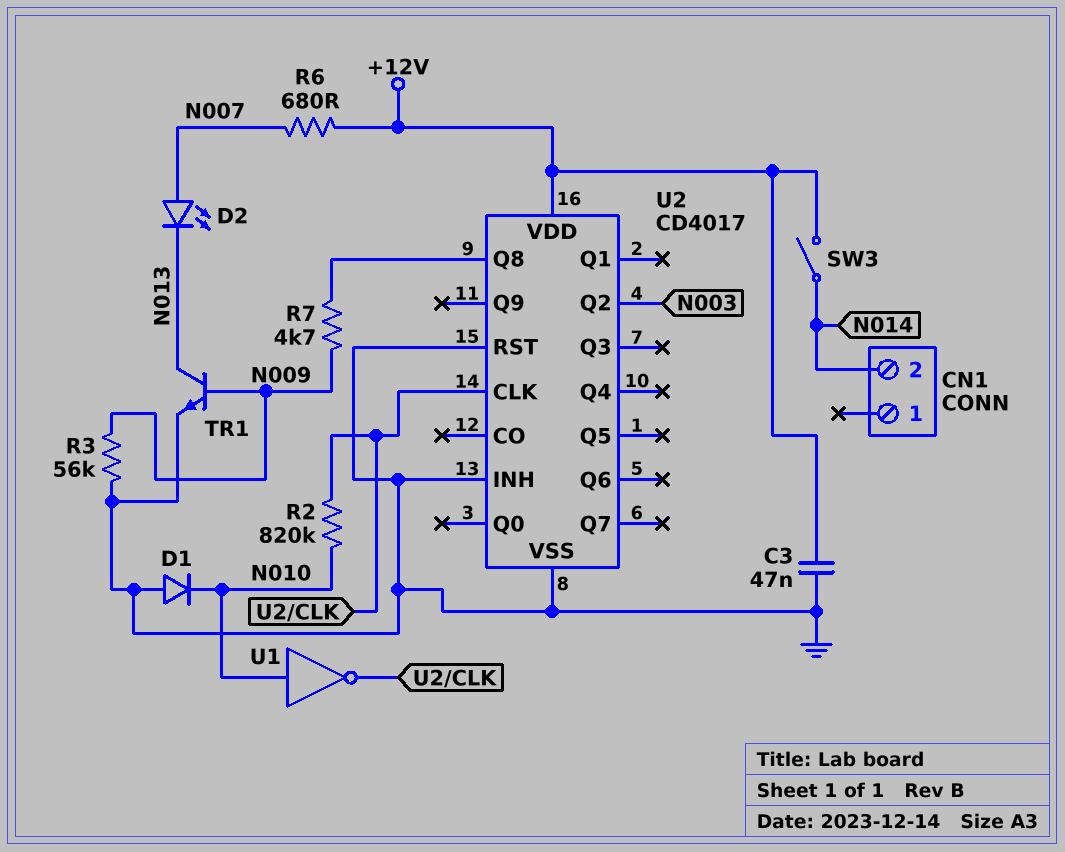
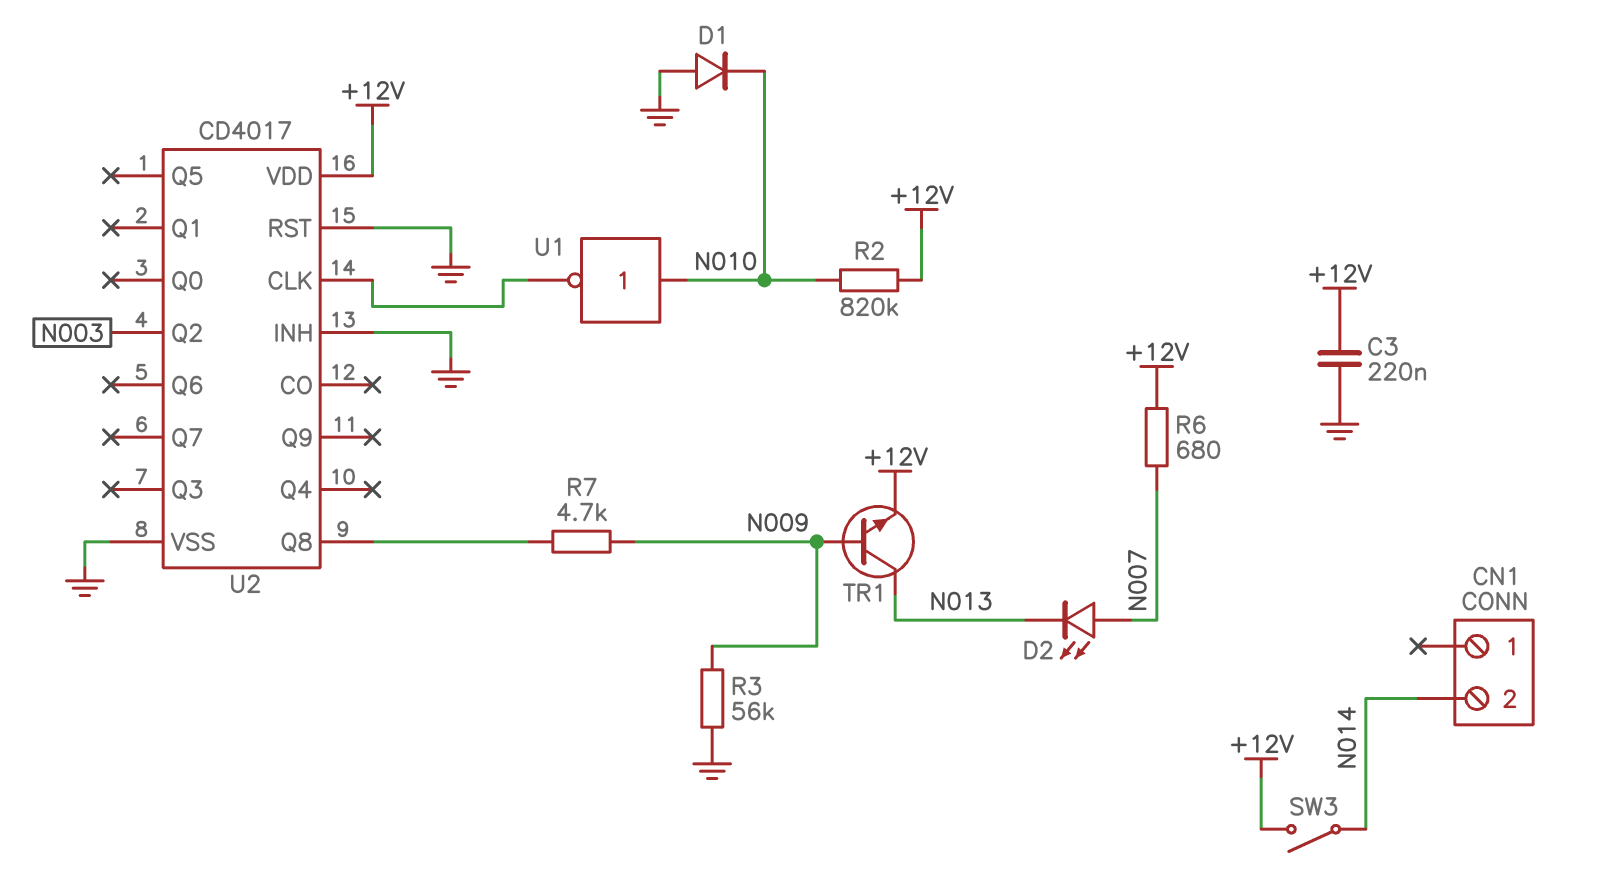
C3: 47nF (+12V, GND) -> 220nF (+12V, GND)
R2: 820k (N010, U2/CLK) -> 820k (+12V, N010)
TR1: NPN (B N009, C N013, E GND) -> NPN (B N009, C N013, E +12V)

